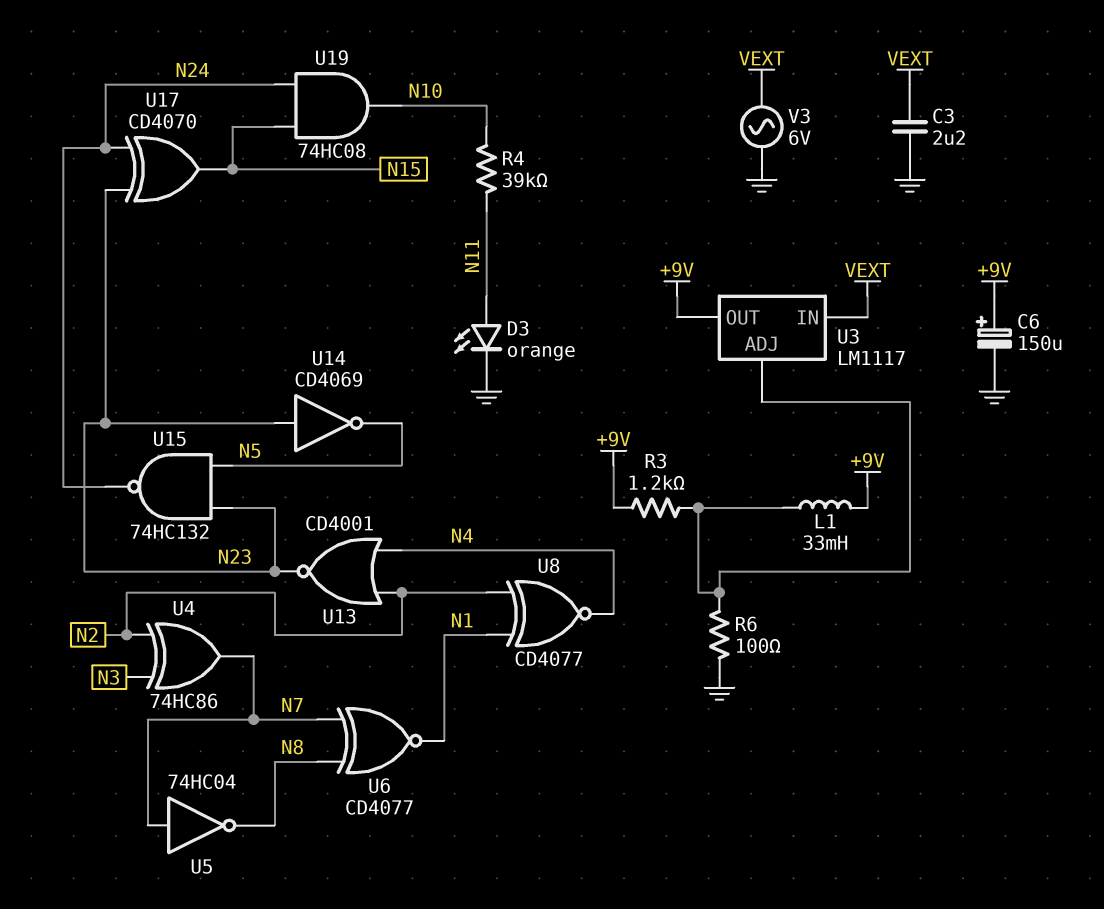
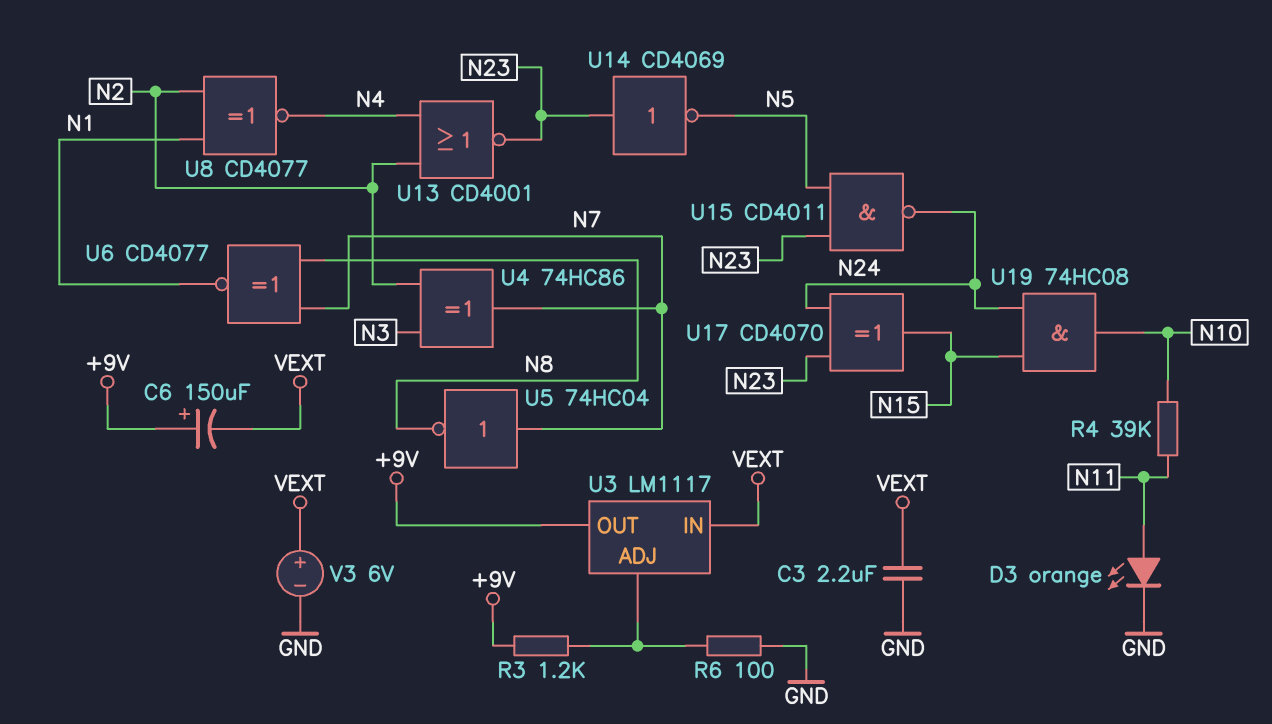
C6: 150uF (plus +9V, minus GND) -> 150uF (plus +9V, minus VEXT)
L1: 33mH (+9V, U3/ADJ) -> none
U15: NAND 74HC132 (in N5, in N23, out N24) -> NAND CD4011 (in N5, in N23, out N24)
V3: AC 6V (GND, VEXT) -> 6V (plus VEXT, minus GND)

